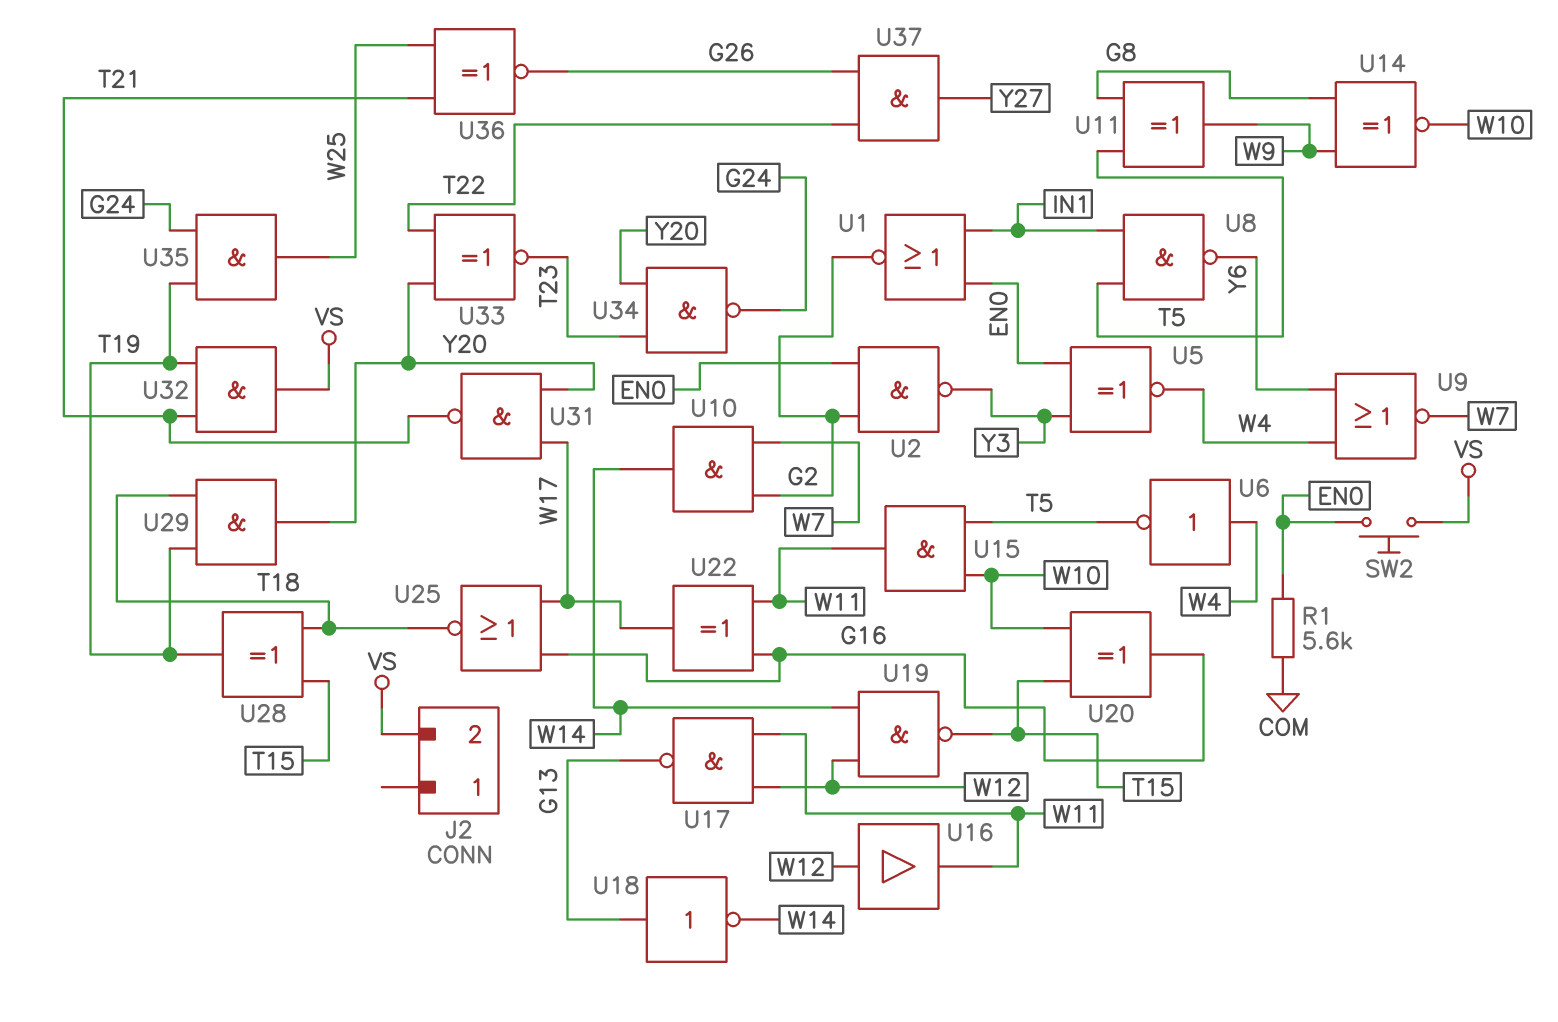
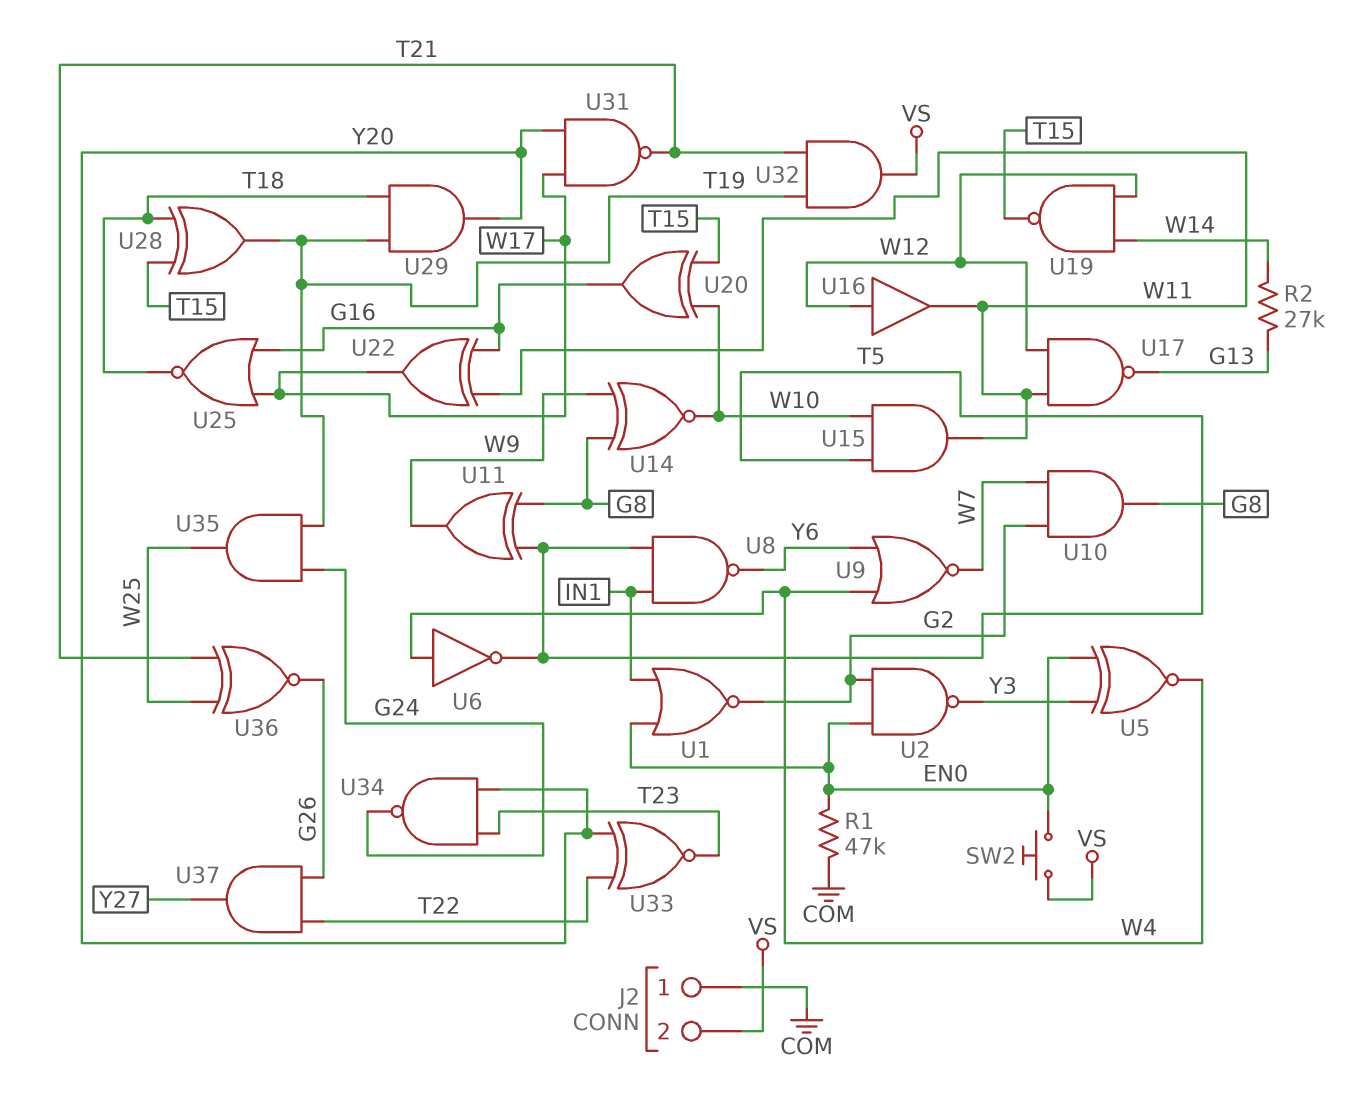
J2 pin 1: none -> COM
R1: 5.6k (COM, EN0) -> 47k (COM, EN0)
R2: none -> 27k (G13, W14)
U10: AND (in G2, in W7, out W14) -> AND (in G2, in W7, out G8)
U18: NOT (in G13, out W14) -> none

